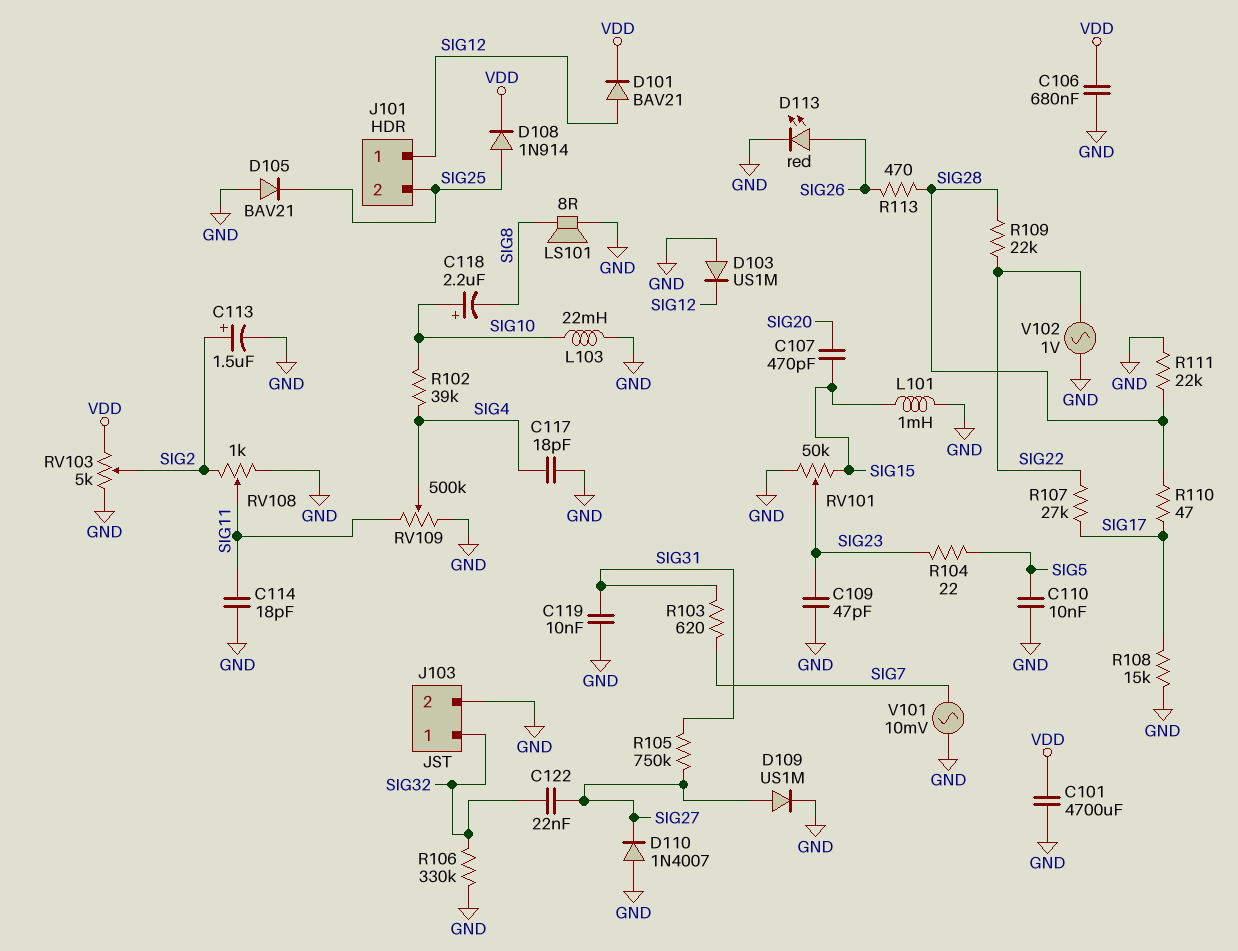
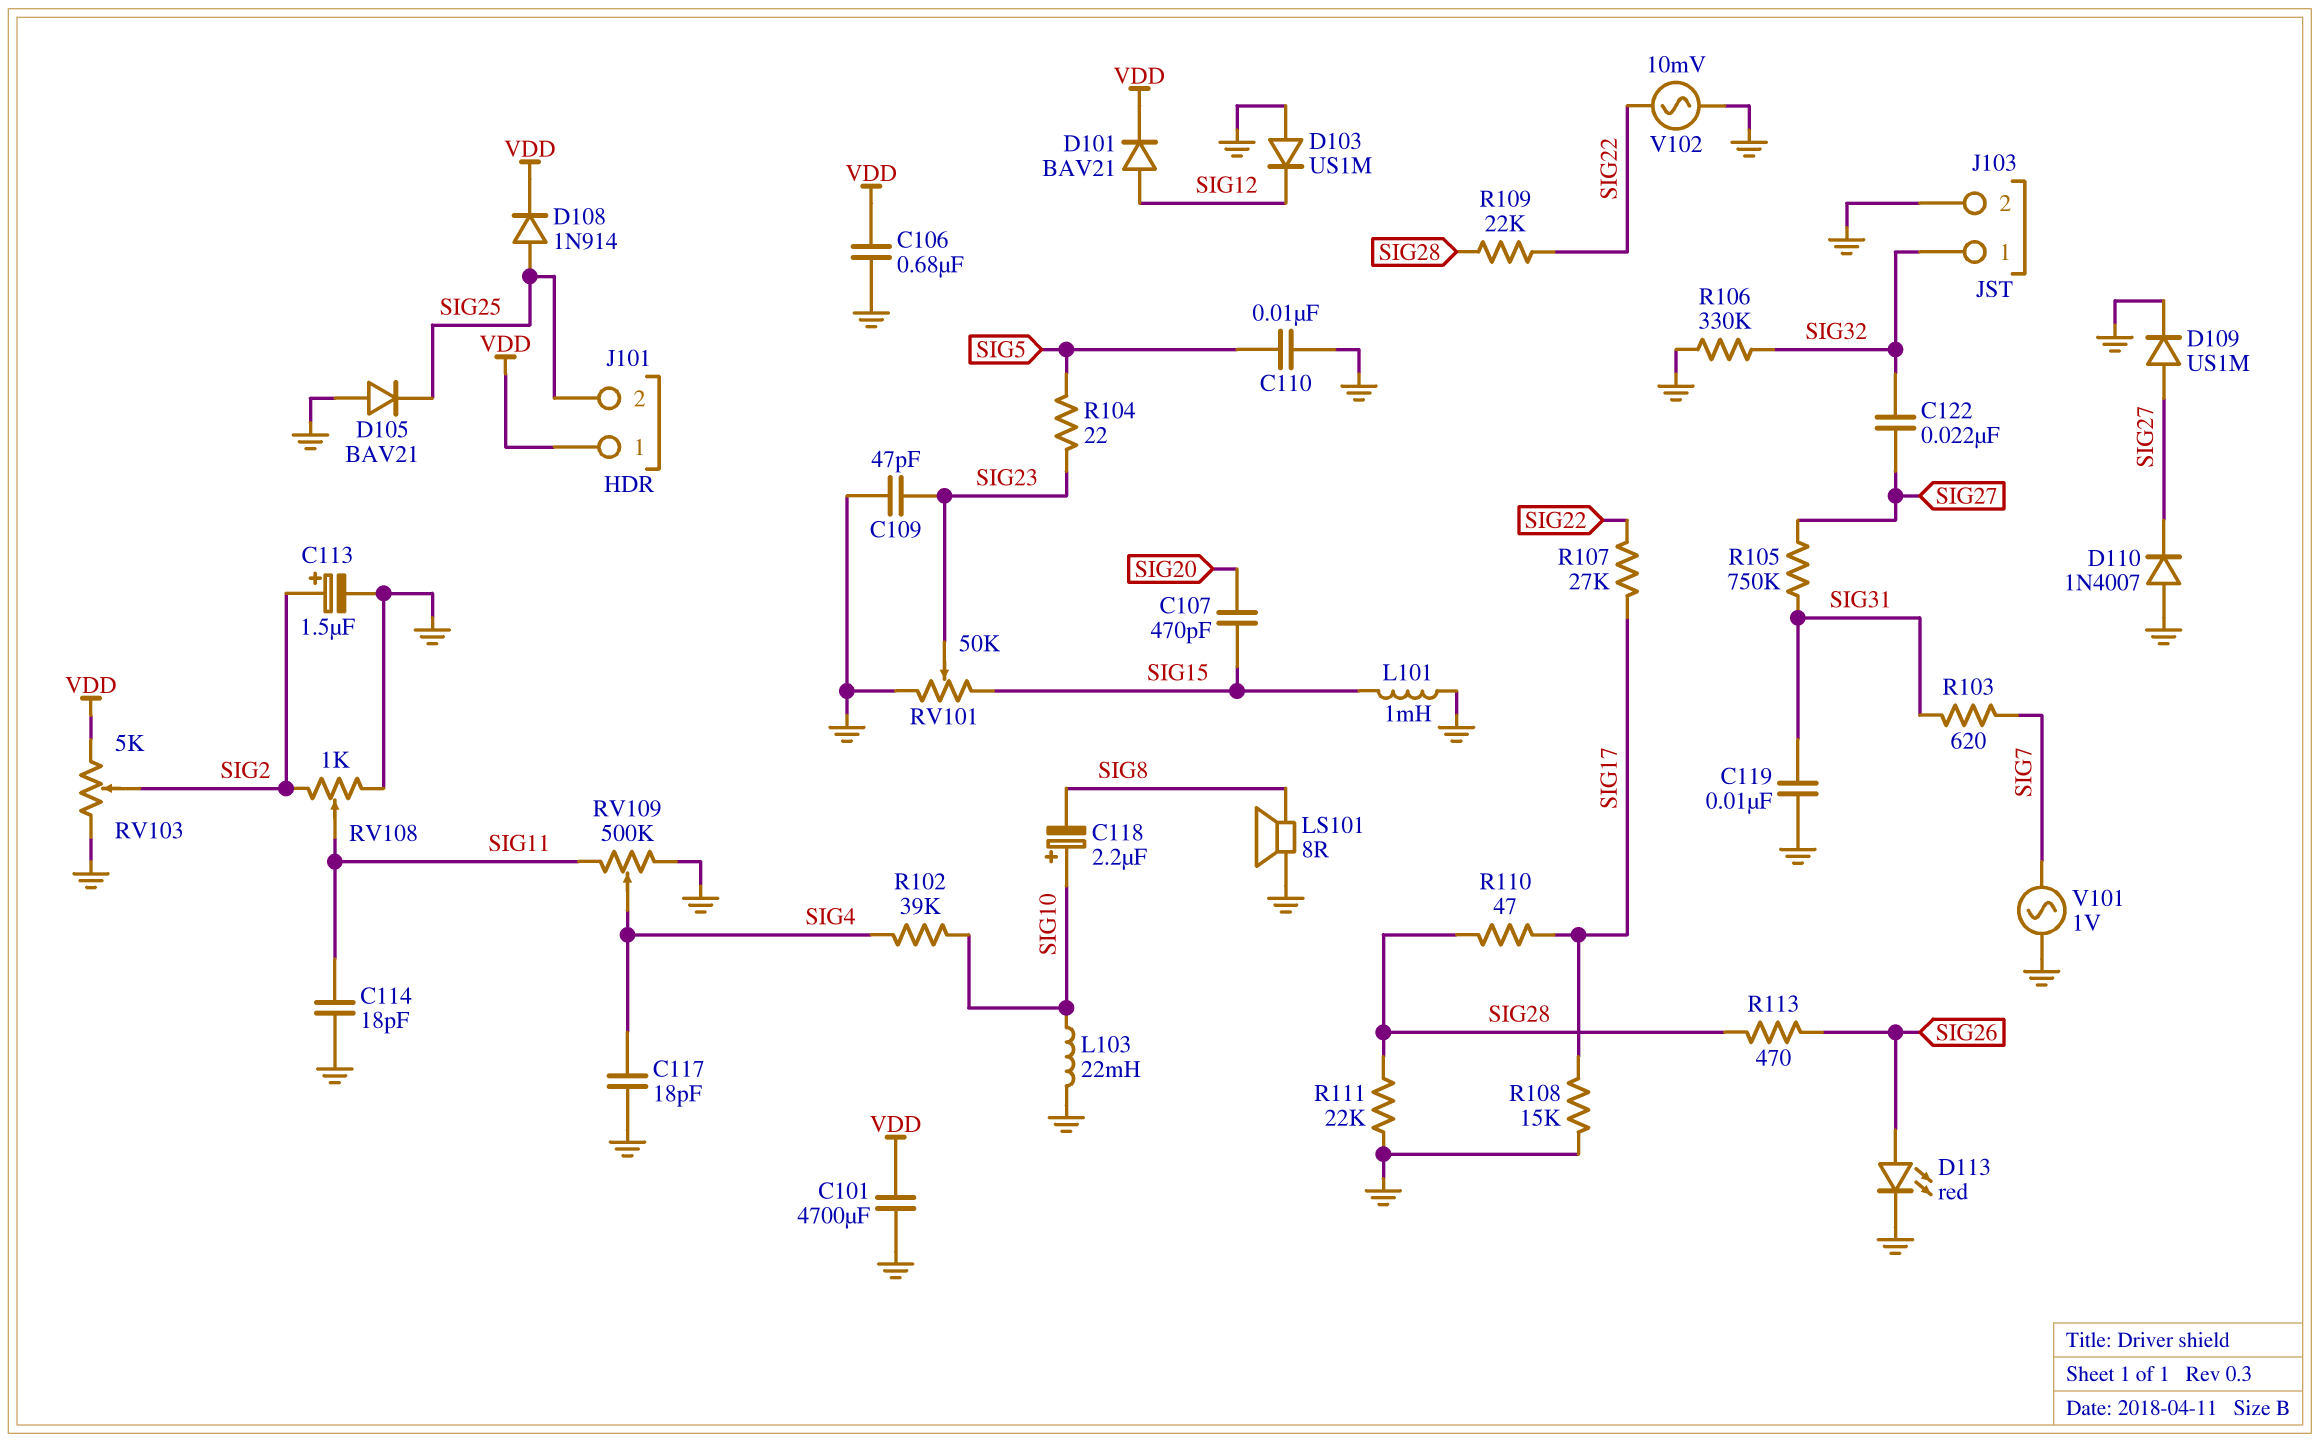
J101 pin 1: SIG12 -> VDD
V101: AC 10mV (GND, SIG7) -> AC 1V (GND, SIG7)
V102: AC 1V (GND, SIG22) -> AC 10mV (GND, SIG22)

